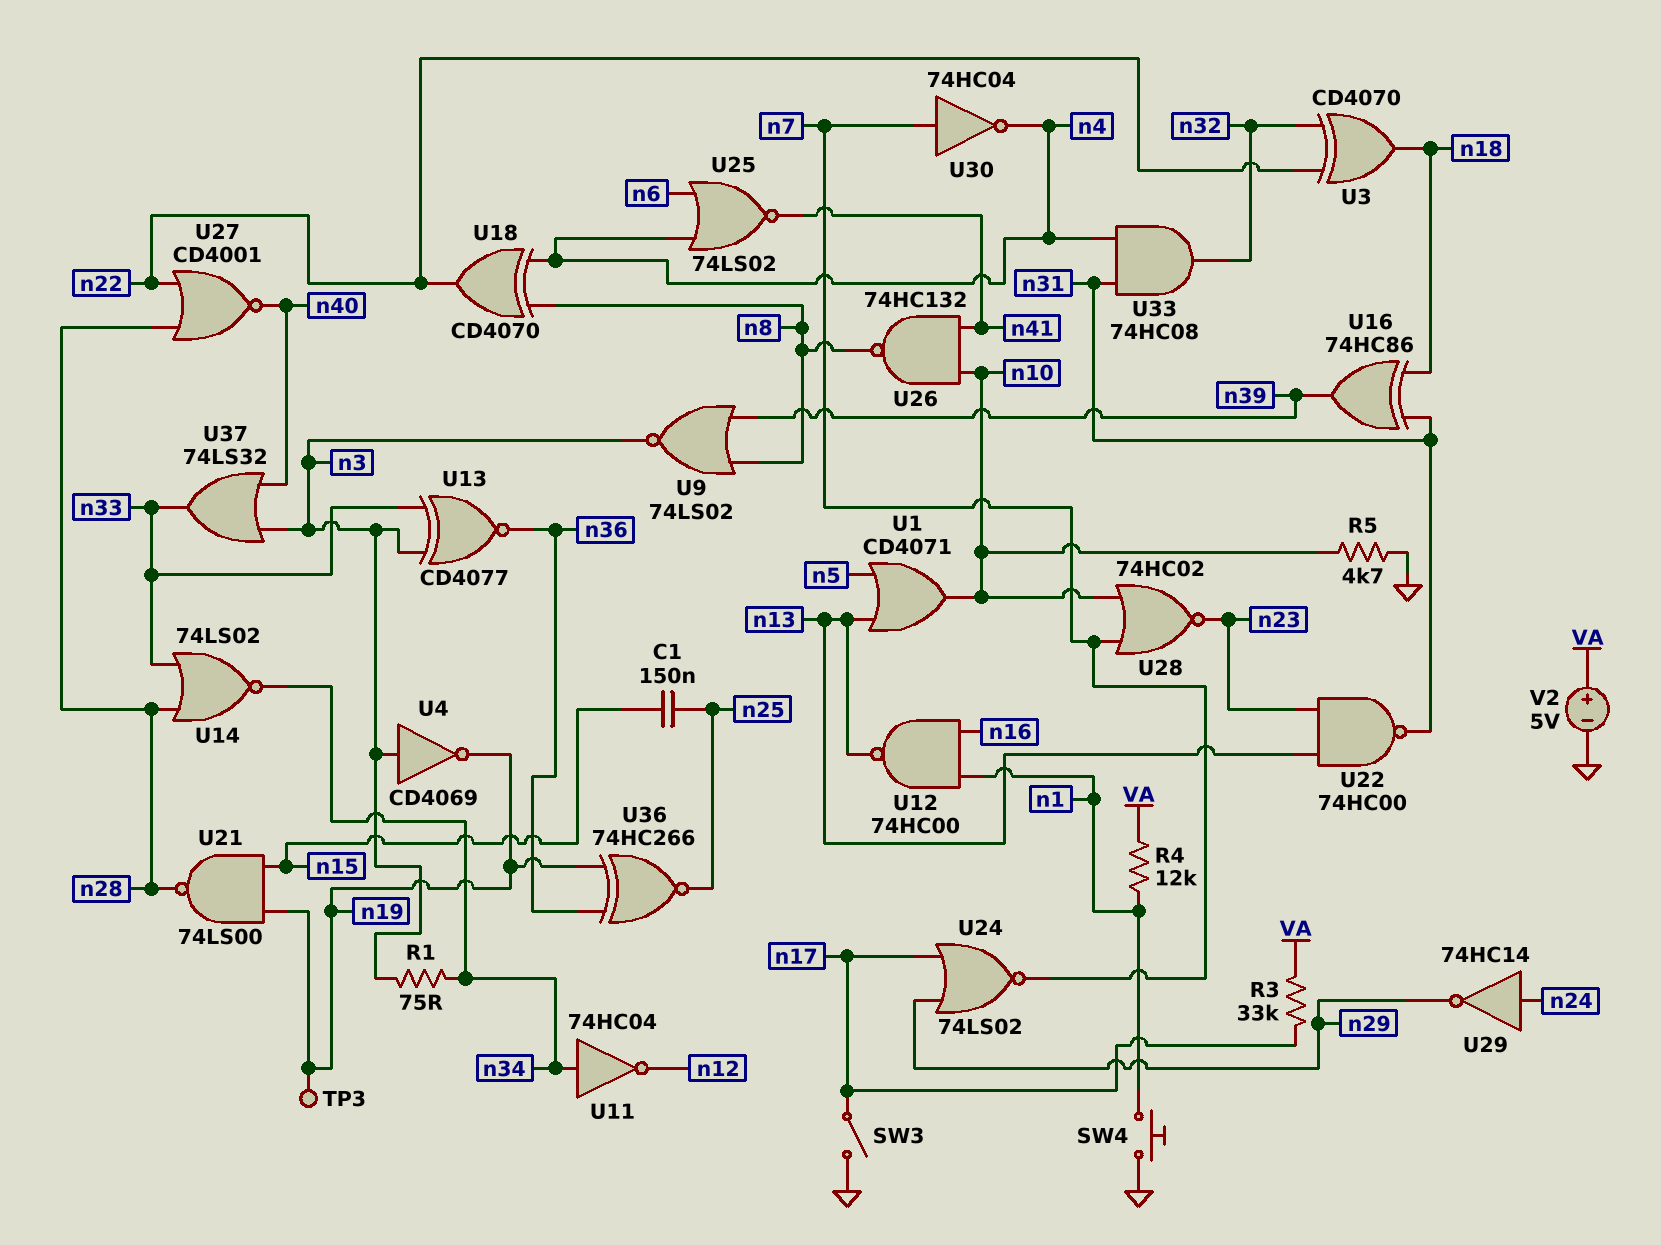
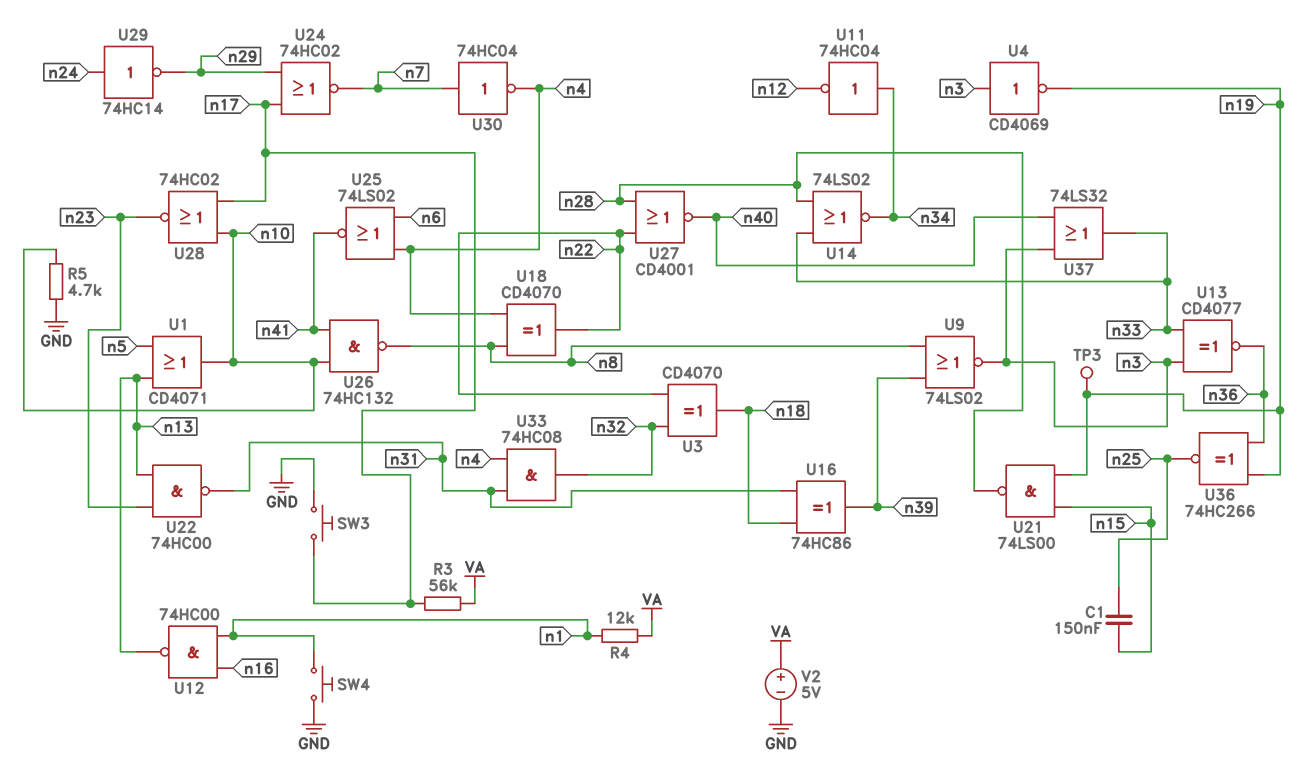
R1: 75 (n3, n34) -> none
R3: 33k (VA, n17) -> 56k (VA, n17)
SW3: switch (GND, n17) -> button (GND, n17)
U24: NOR 74LS02 (in n17, in n29, out n7) -> NOR 74HC02 (in n17, in n29, out n7)
U28: NOR 74HC02 (in n7, in n10, out n23) -> NOR 74HC02 (in n10, in n17, out n23)

